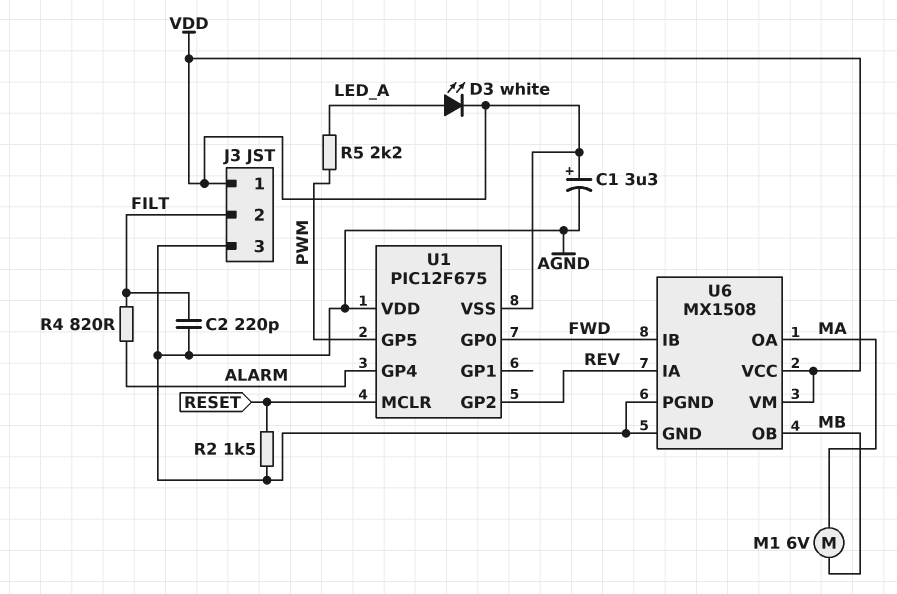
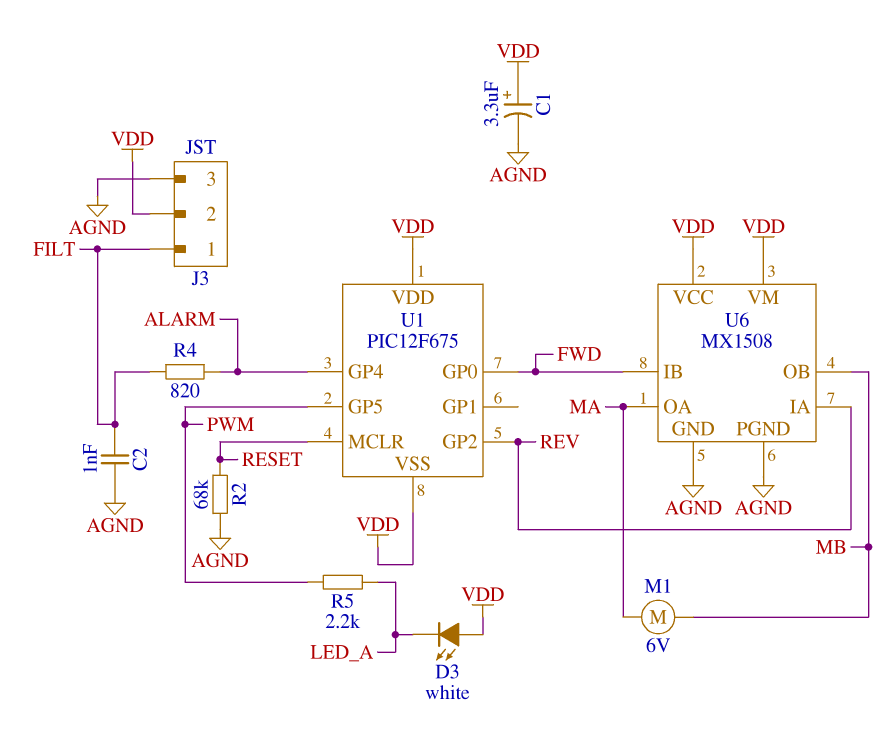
C2: 220pF (AGND, FILT) -> 1nF (AGND, FILT)
D3: LED white (A LED_A, K VDD) -> LED white (A VDD, K LED_A)
J3 pin 1: VDD -> FILT
J3 pin 2: FILT -> VDD
R2: 1.5k (AGND, RESET) -> 68k (AGND, RESET)
U1 pin VDD: AGND -> VDD

